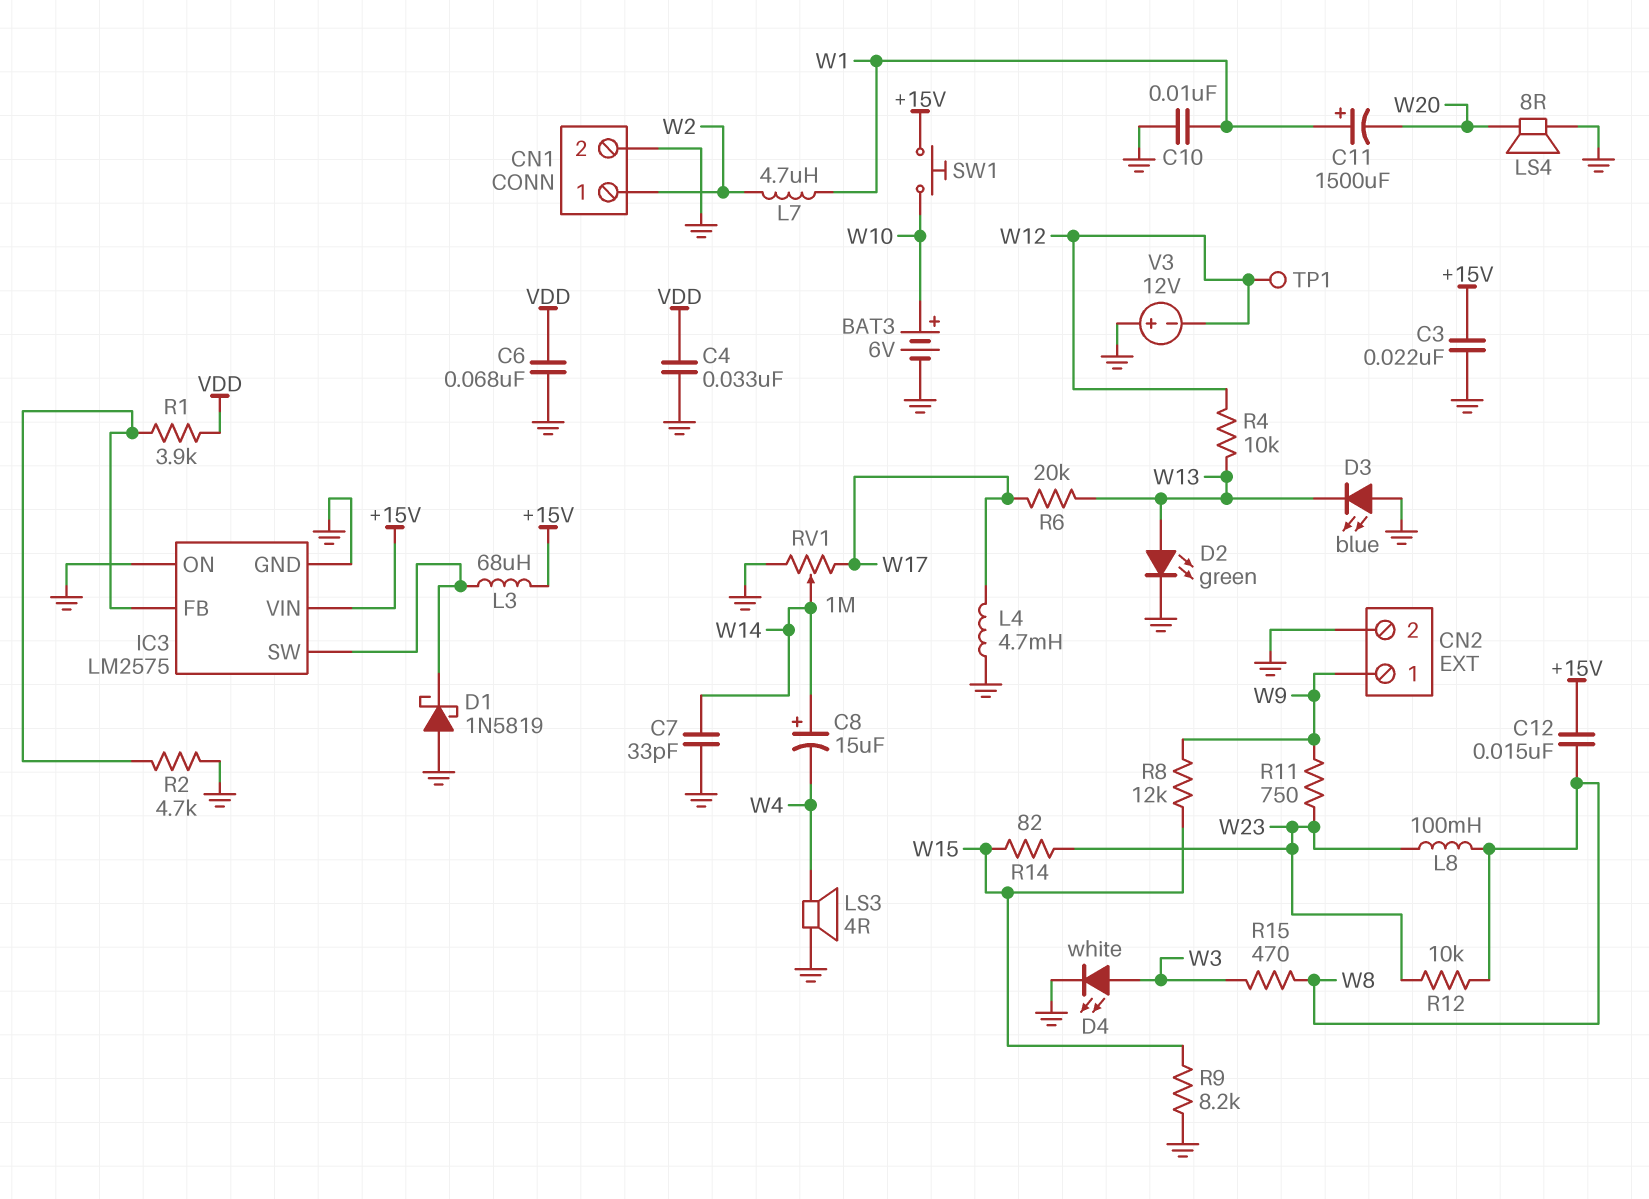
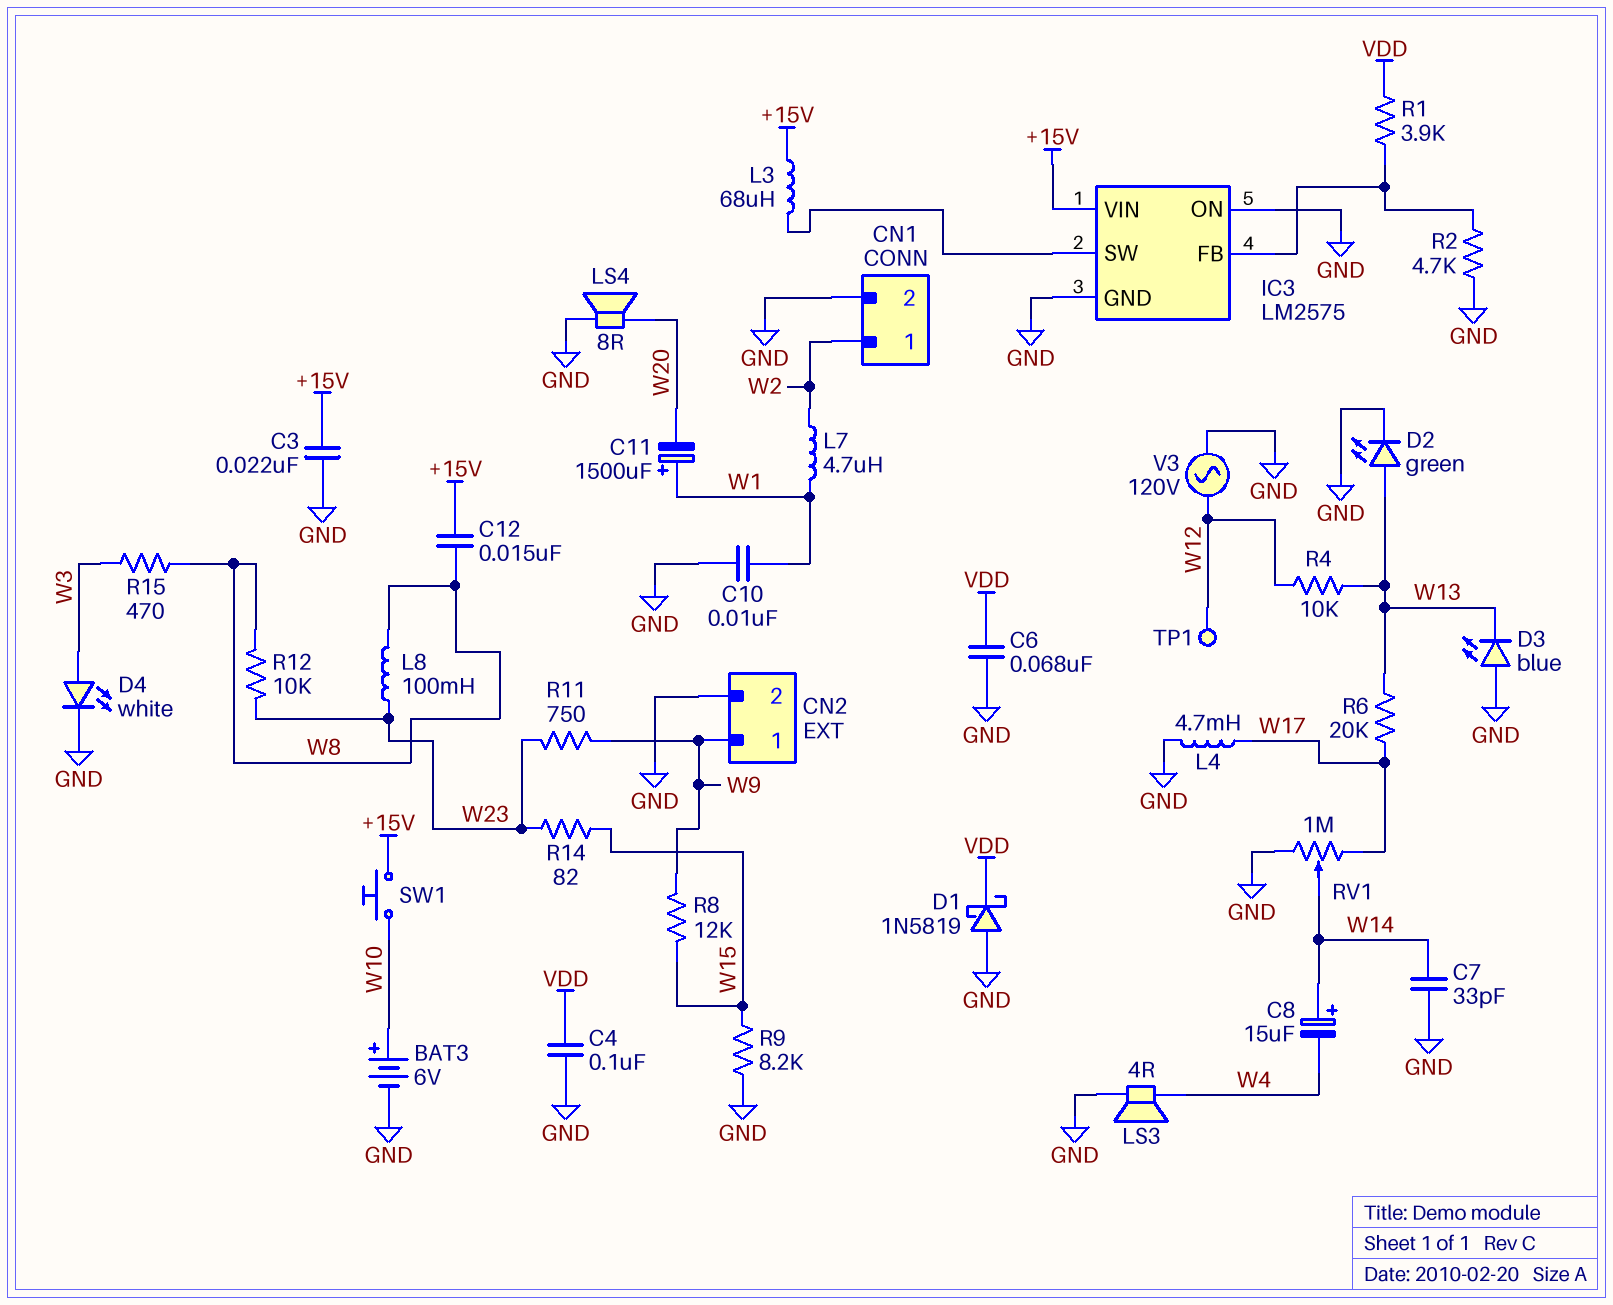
C4: 33nF (GND, VDD) -> 100nF (GND, VDD)
D1: schottky 1N5819 (A GND, K IC3/SW) -> schottky 1N5819 (A GND, K VDD)
V3: 12V (plus GND, minus W12) -> AC 120V (GND, W12)

